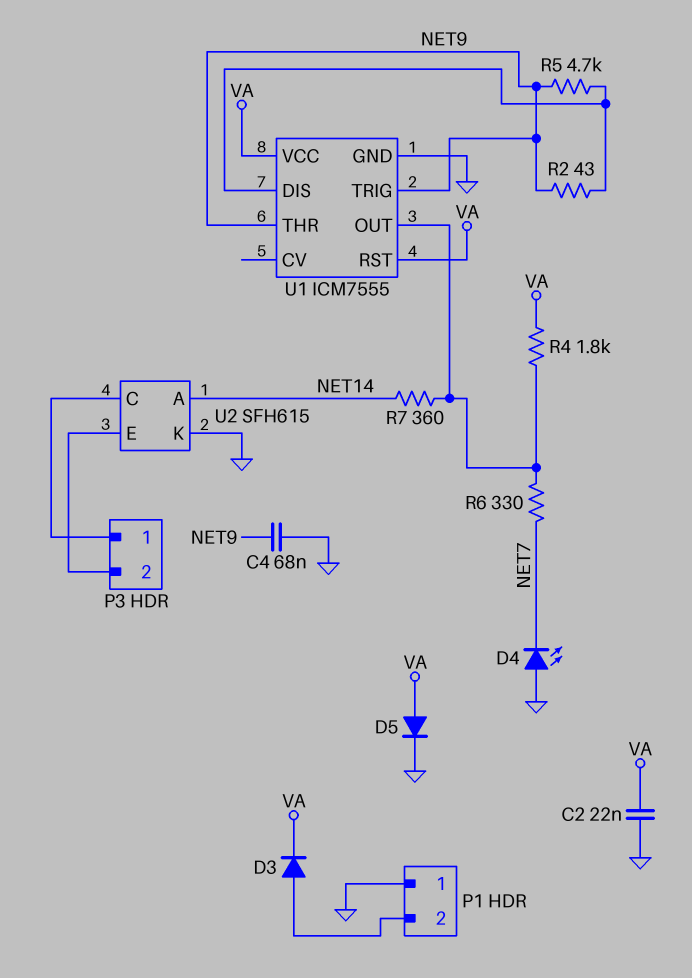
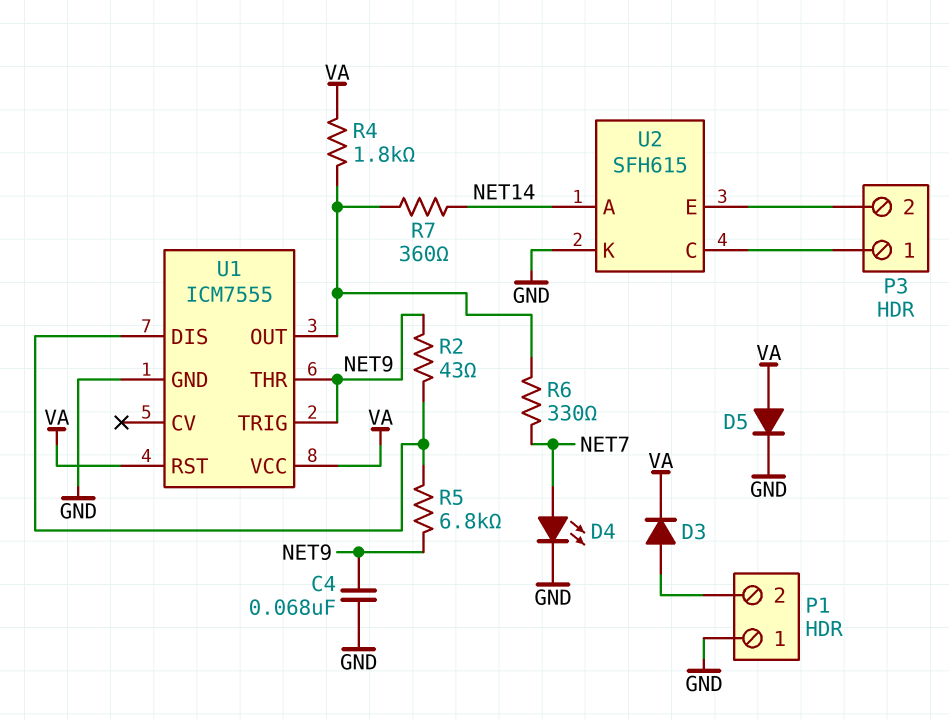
C2: 22nF (GND, VA) -> none
D4: LED (A GND, K NET7) -> LED (A NET7, K GND)
R5: 4.7k (NET9, U1/DIS) -> 6.8k (NET9, U1/DIS)

